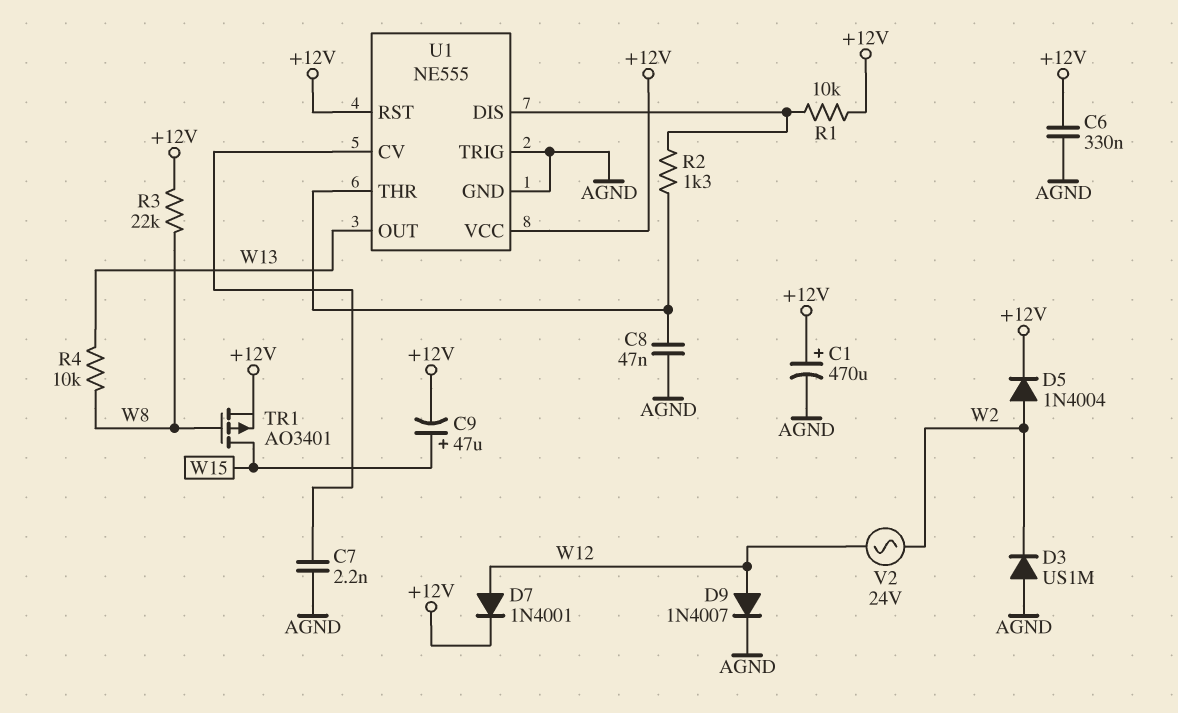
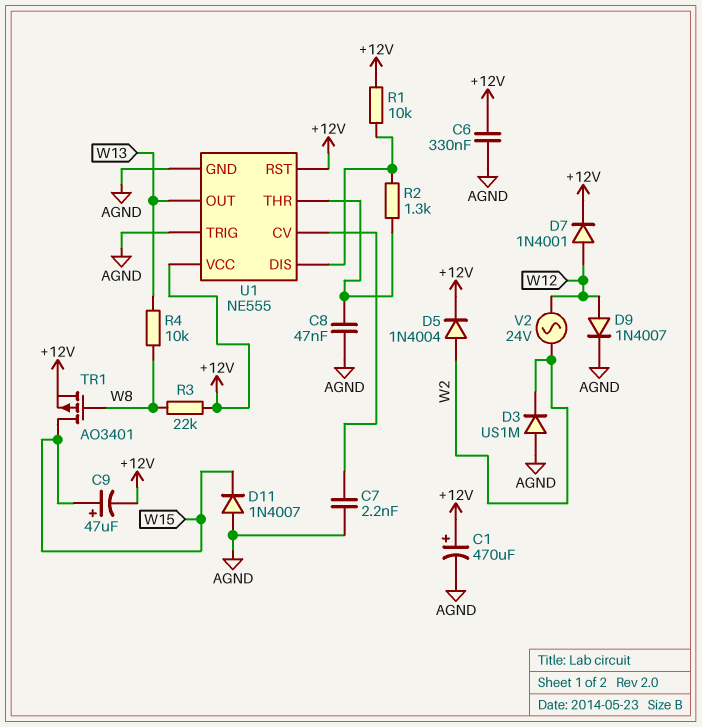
D11: none -> diode 1N4007 (A AGND, K W15)

